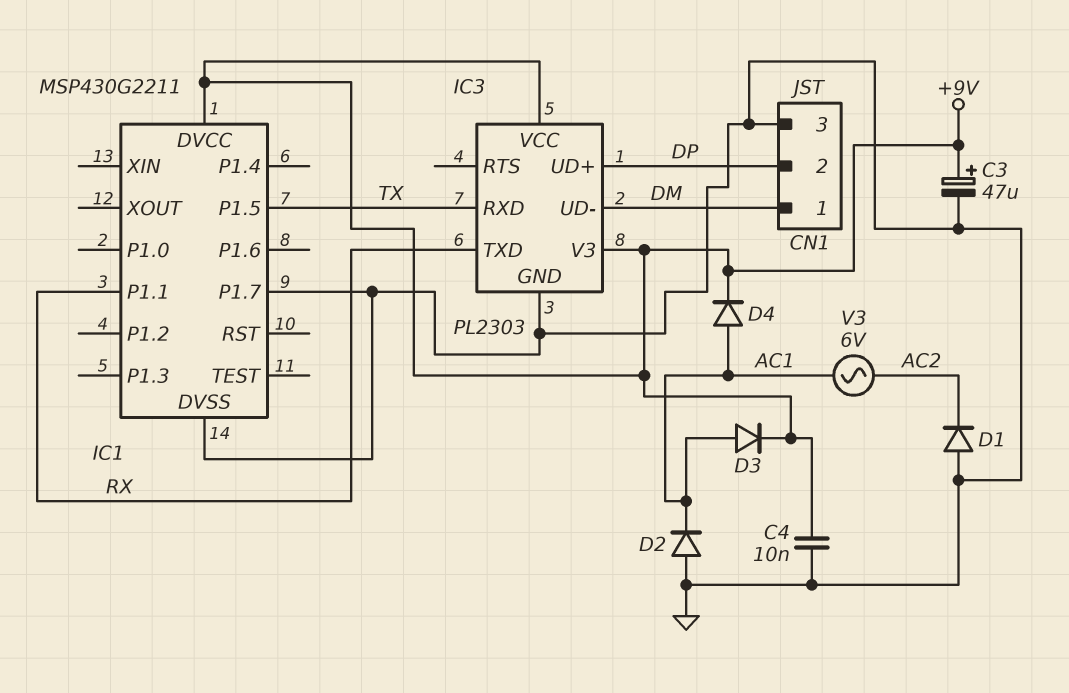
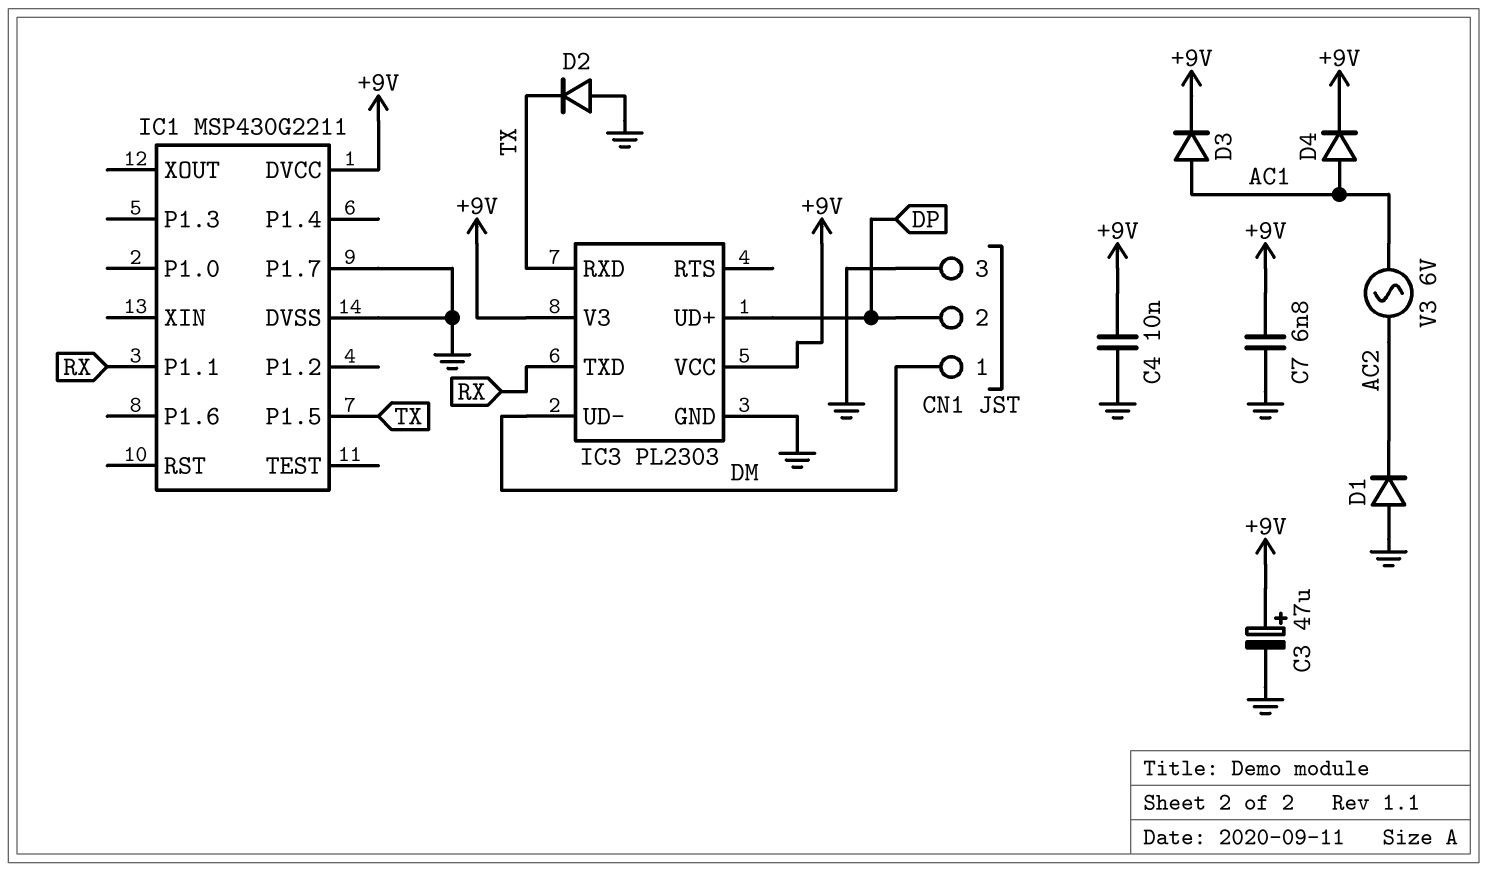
C7: none -> 6.8nF (+9V, GND)
D2: diode (A GND, K AC1) -> diode (A GND, K TX)

